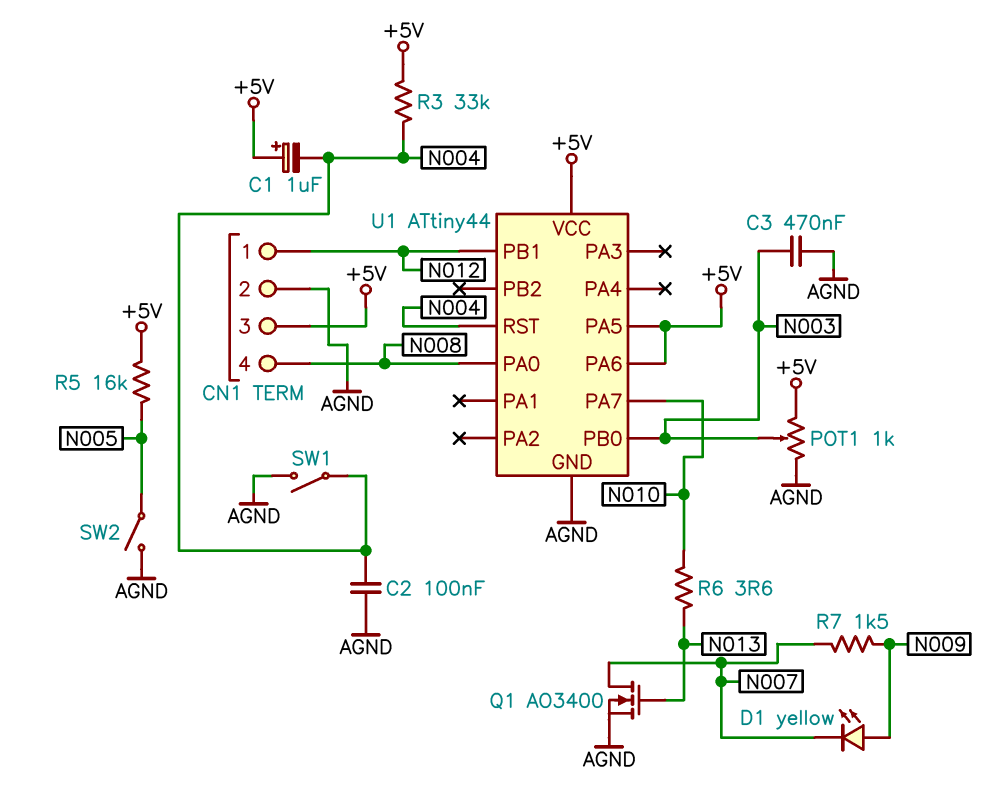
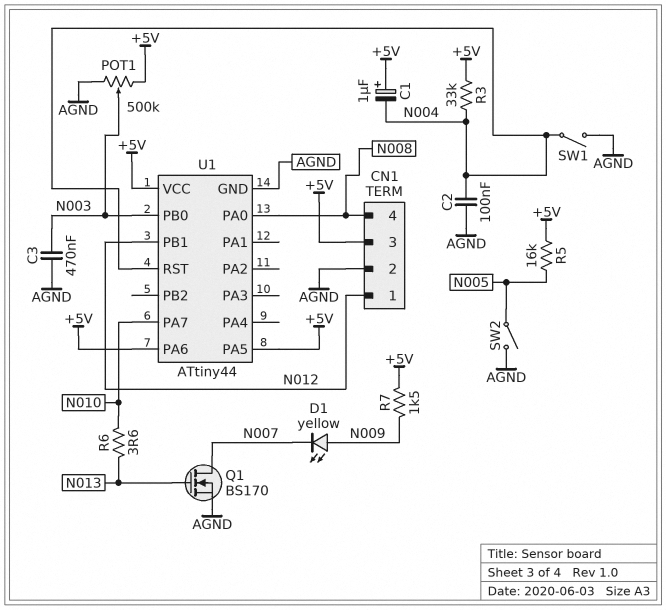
POT1: 1k (+5V, AGND, wiper N003) -> 500k (+5V, AGND, wiper N003)
Q1: NMOS AO3400 (G N013, D N007, S AGND) -> NMOS BS170 (G N013, D N007, S AGND)
R7: 1.5k (N007, N009) -> 1.5k (+5V, N009)

